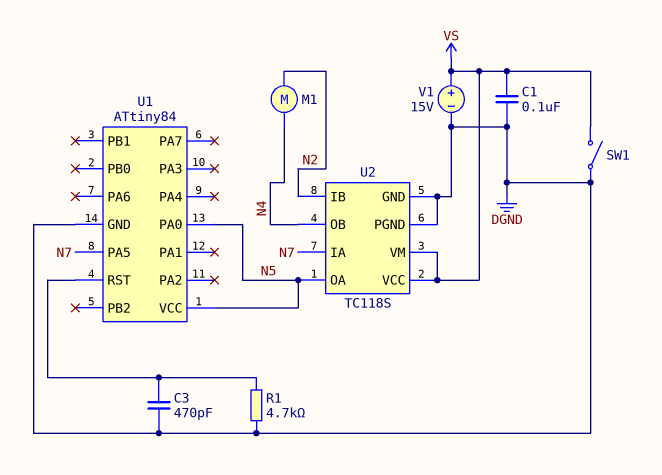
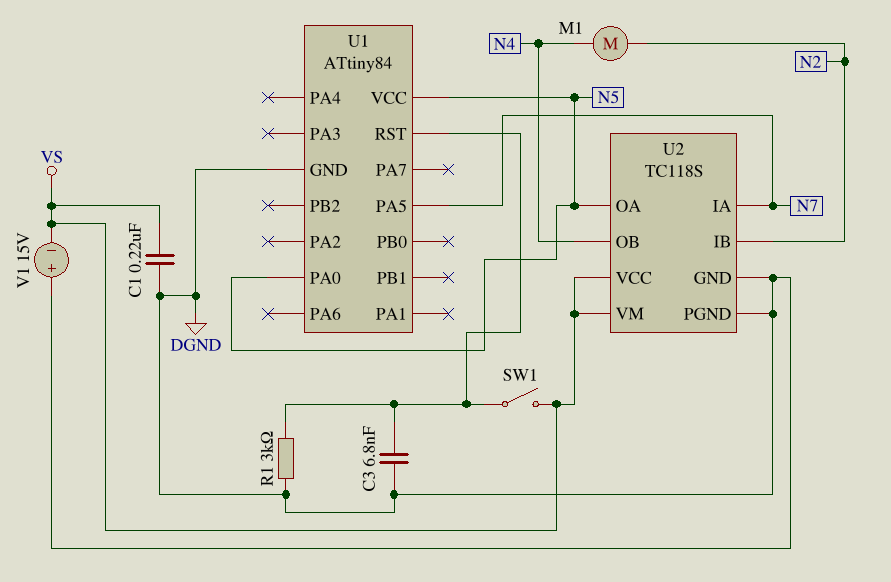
C1: 100nF (DGND, VS) -> 220nF (DGND, VS)
C3: 470pF (DGND, U1/RST) -> 6.8nF (DGND, U1/RST)
R1: 4.7k (DGND, U1/RST) -> 3k (DGND, U1/RST)
SW1: switch (DGND, VS) -> switch (U1/RST, VS)
V1: 15V (plus VS, minus DGND) -> 15V (plus DGND, minus VS)

